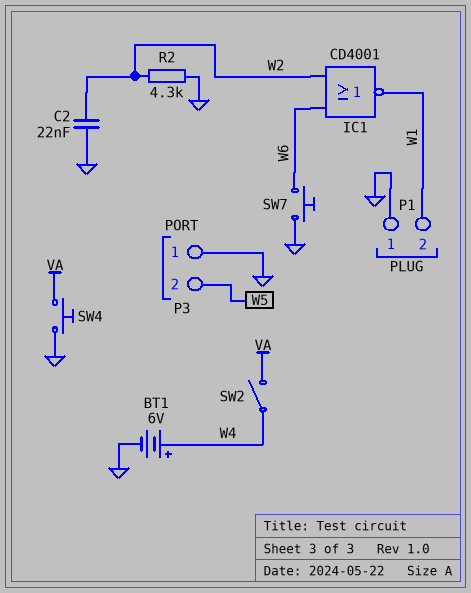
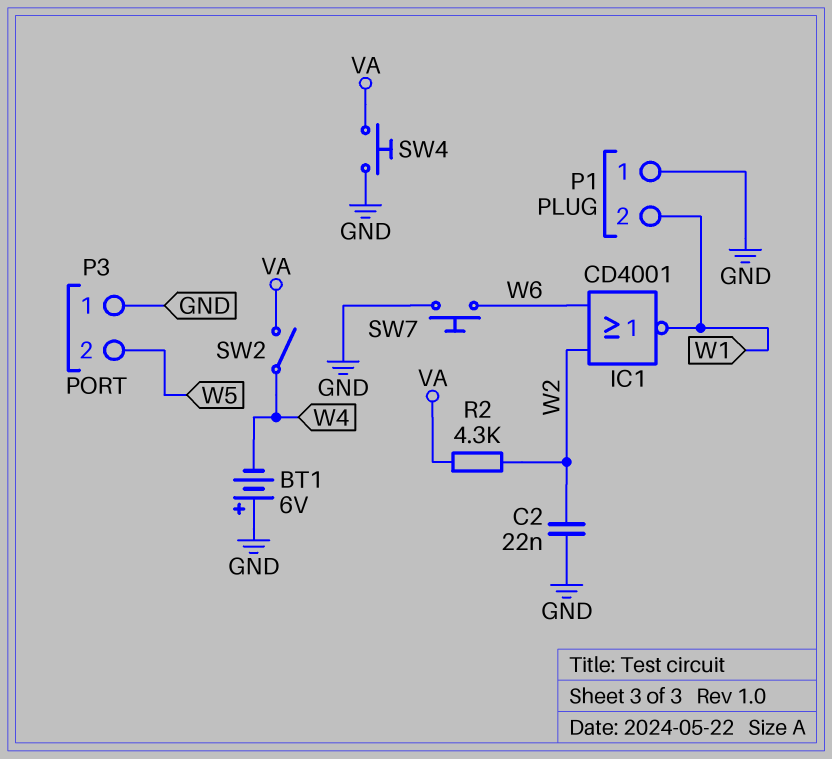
BT1: 6V (plus W4, minus GND) -> 6V (plus GND, minus W4)
R2: 4.3k (GND, W2) -> 4.3k (VA, W2)

